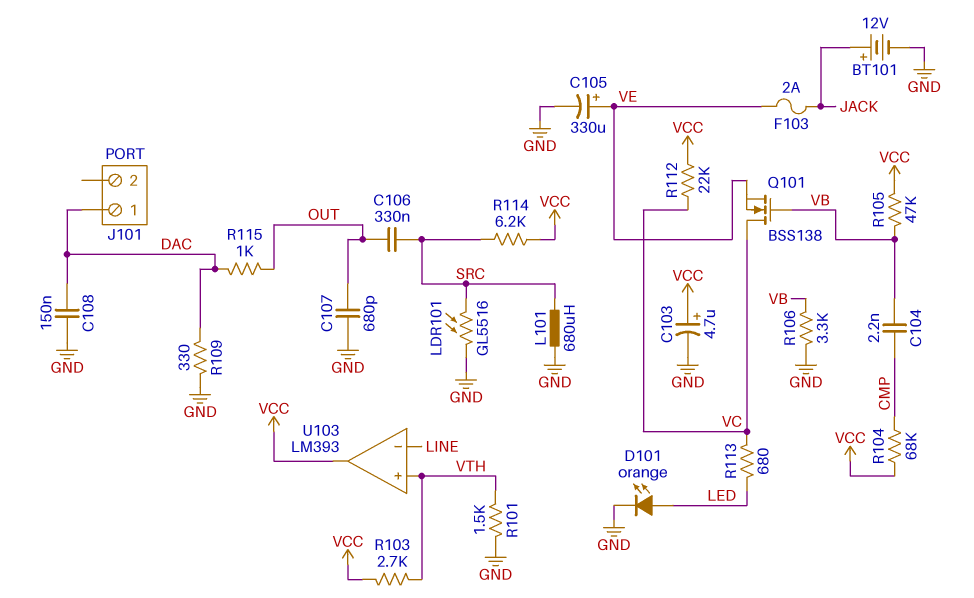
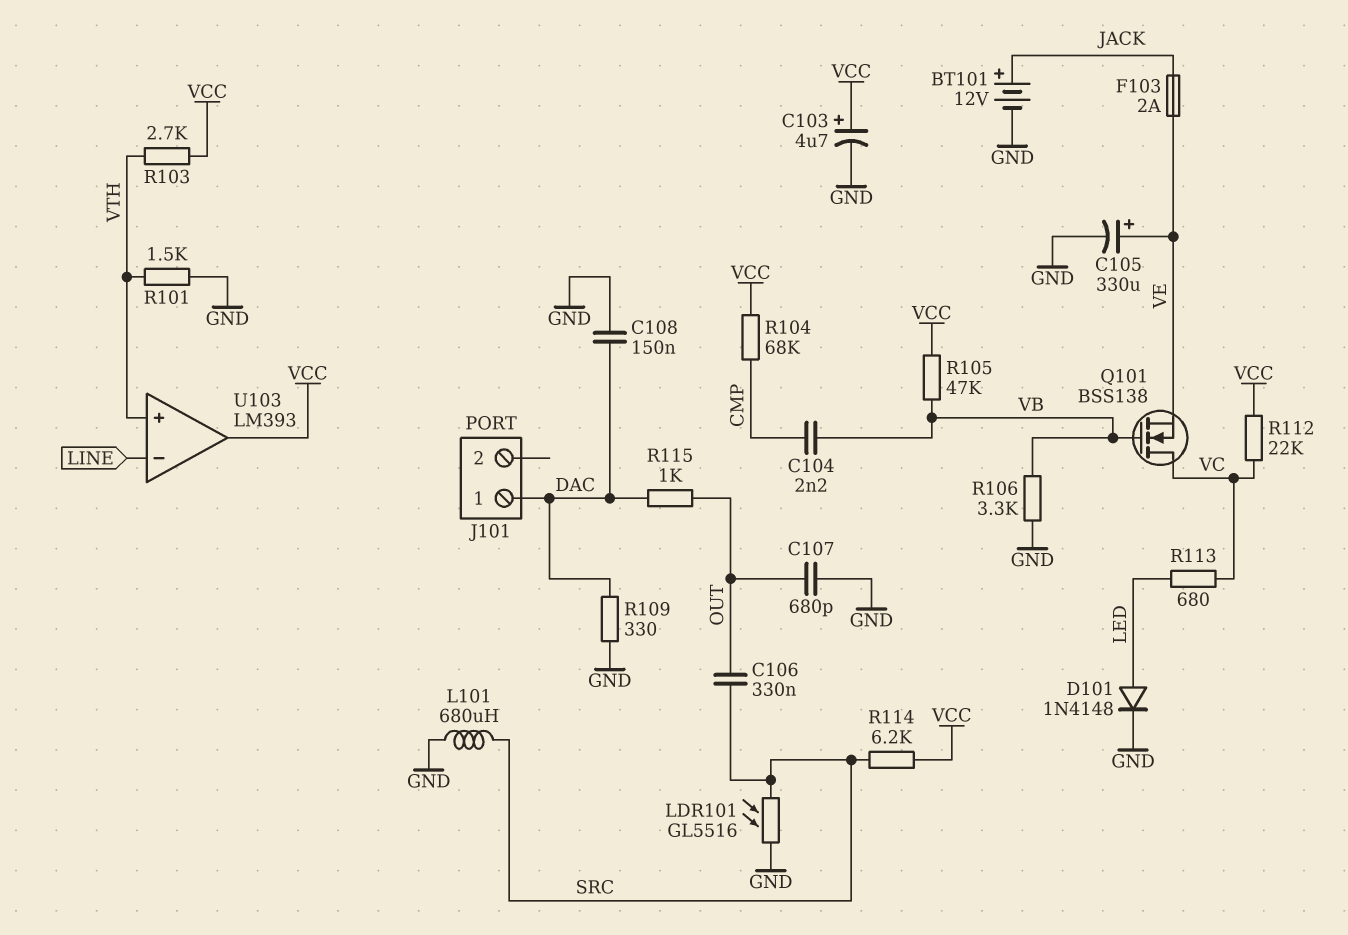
D101: LED orange (A LED, K GND) -> diode 1N4148 (A LED, K GND)

